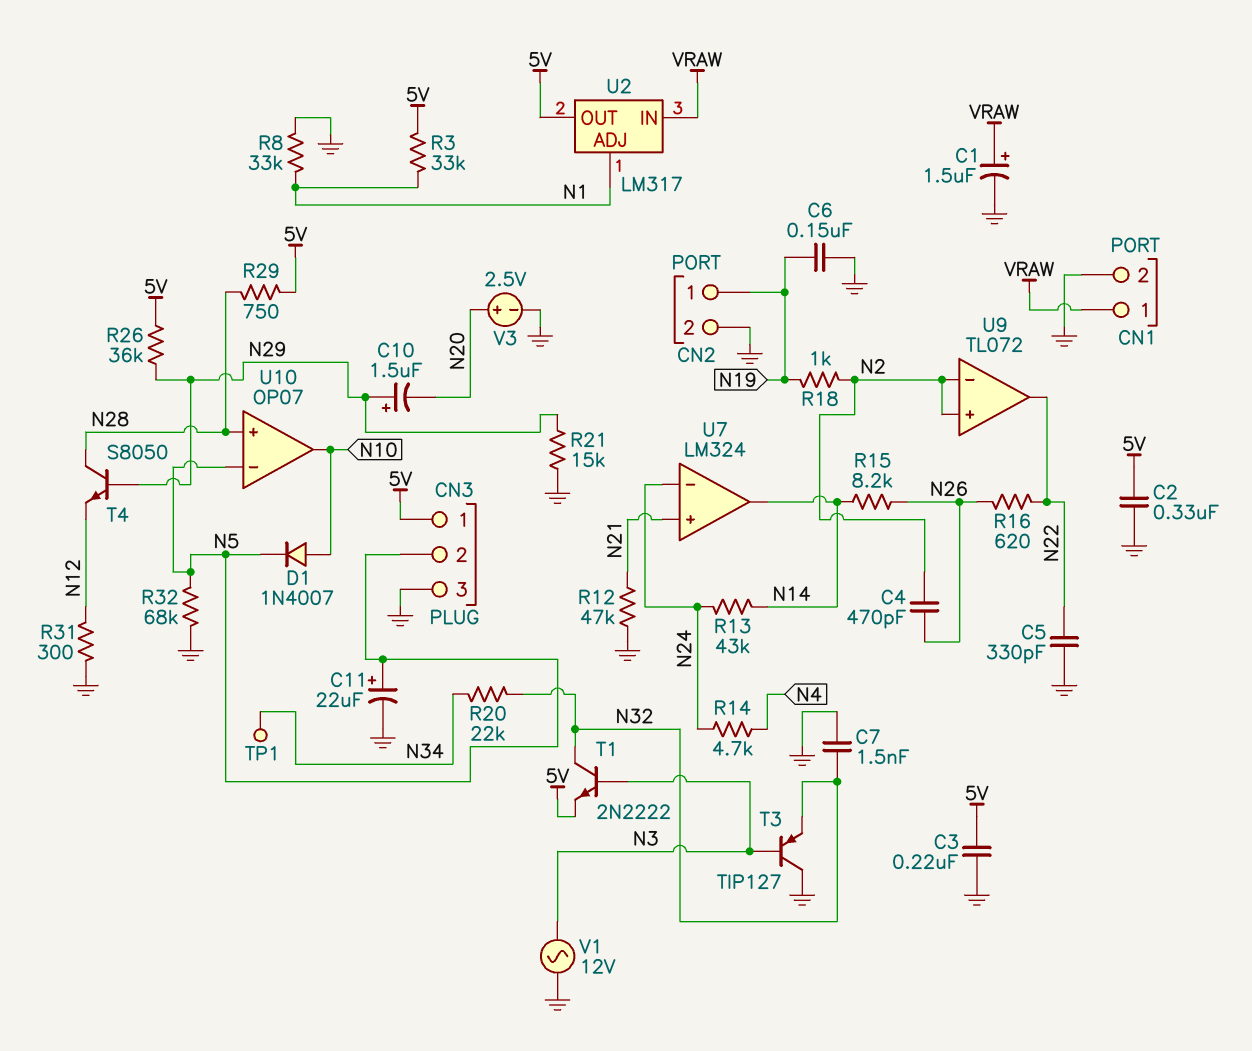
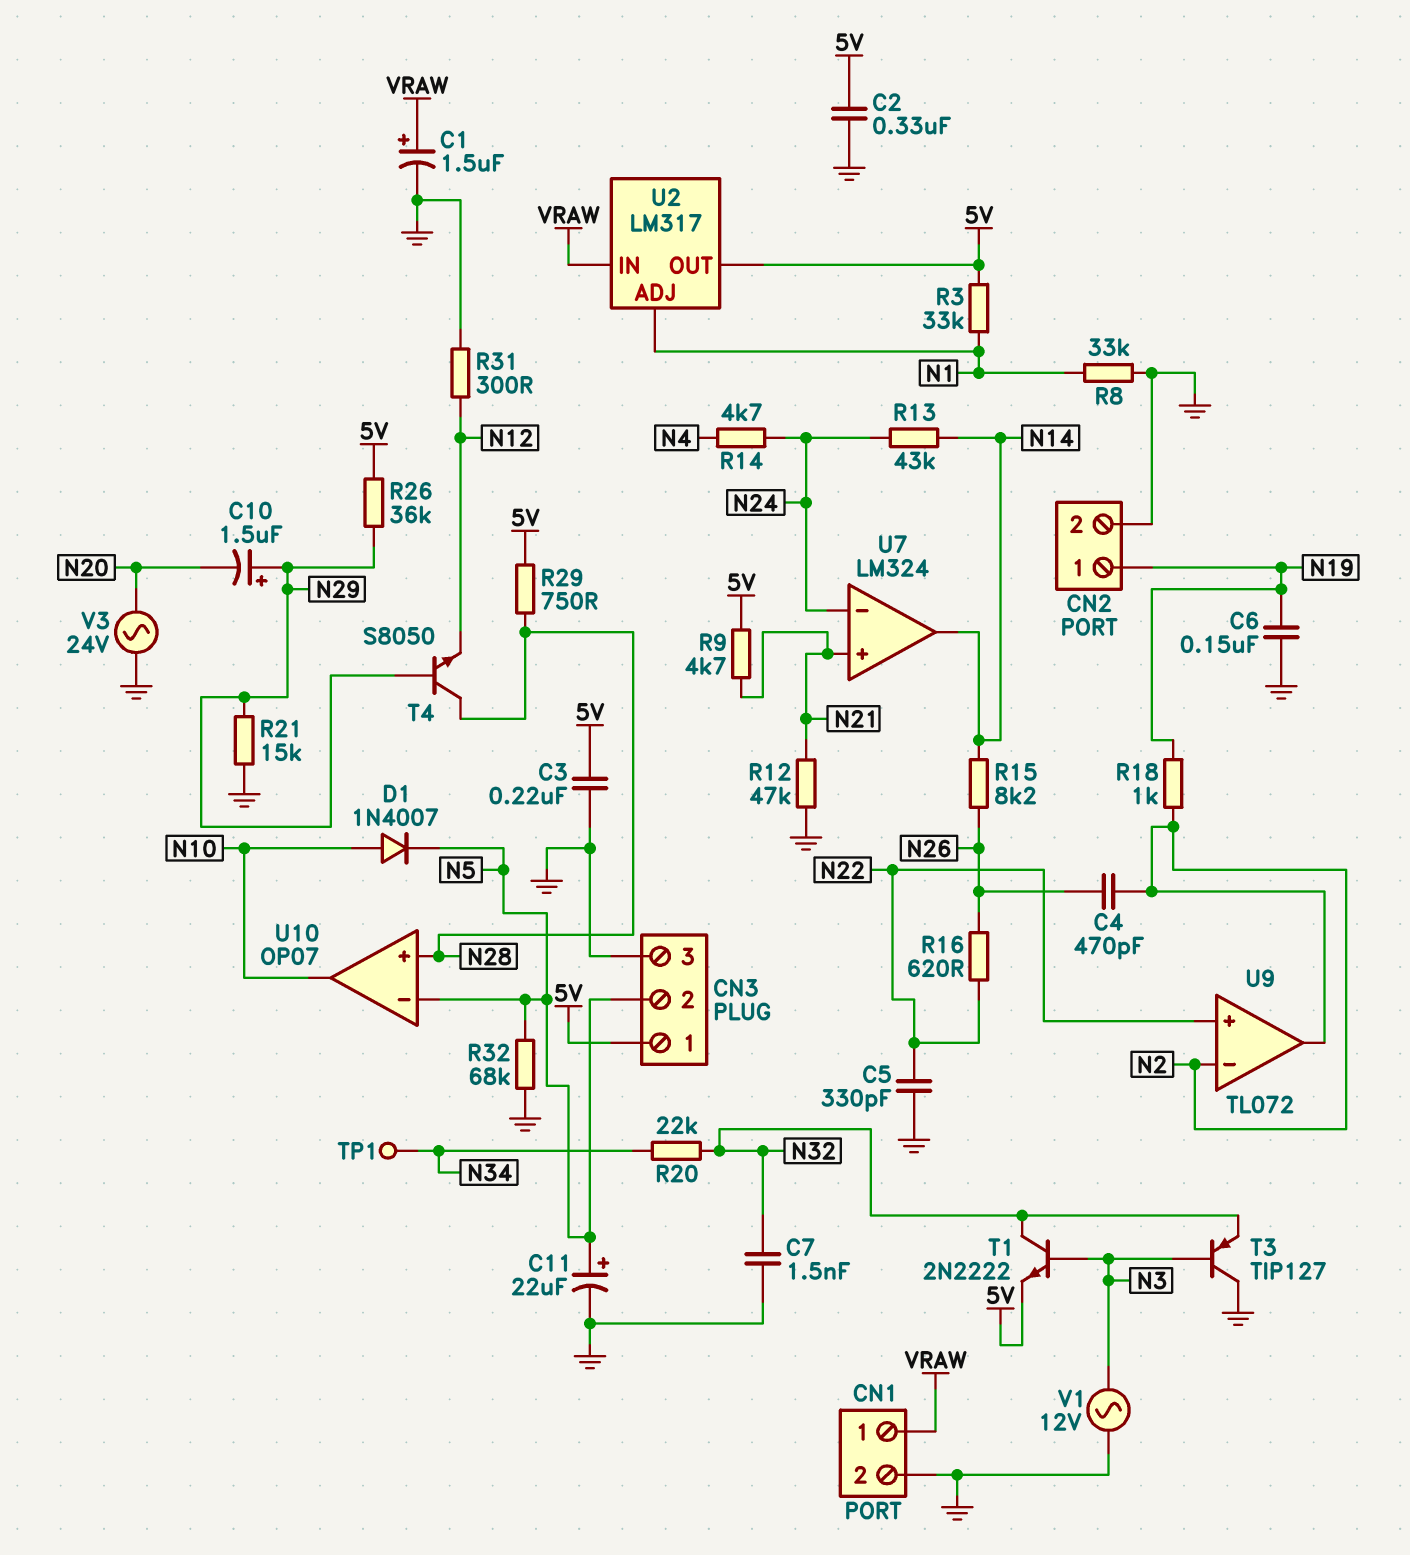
R9: none -> 4.7k (5V, N21)
U9 pin in+: N2 -> N22
U9 pin out: N22 -> N2
V3: 2.5V (plus N20, minus GND) -> AC 24V (GND, N20)

